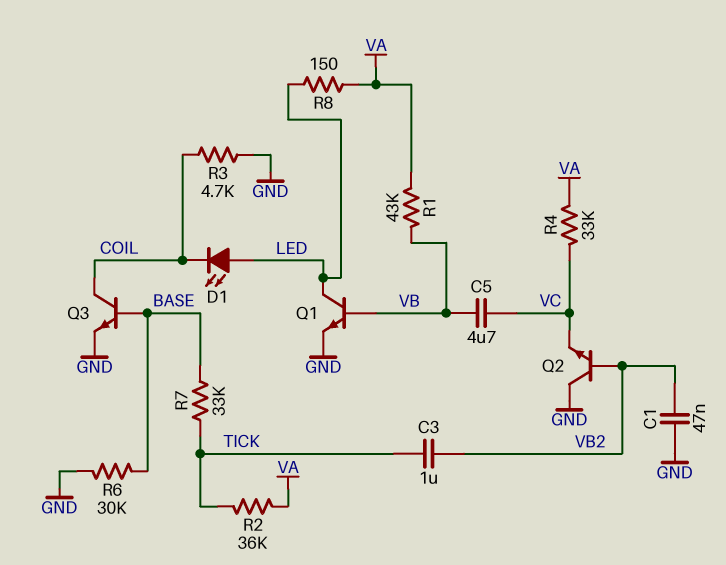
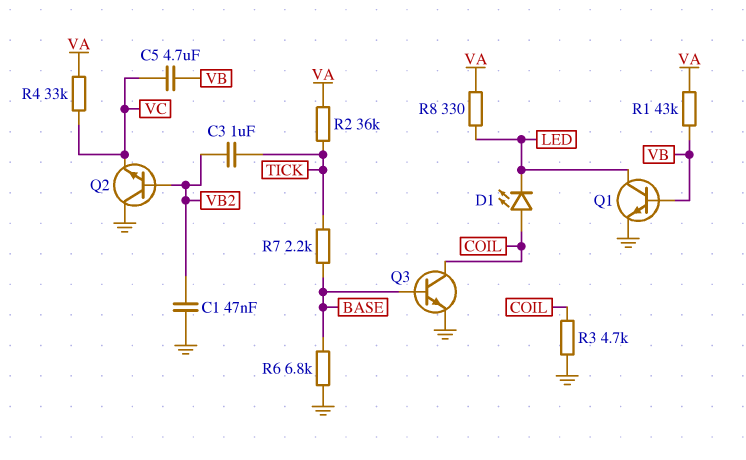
D1: LED (A LED, K COIL) -> LED (A COIL, K LED)
R6: 30k (BASE, GND) -> 6.8k (BASE, GND)
R7: 33k (BASE, TICK) -> 2.2k (BASE, TICK)
R8: 150 (LED, VA) -> 330 (LED, VA)

